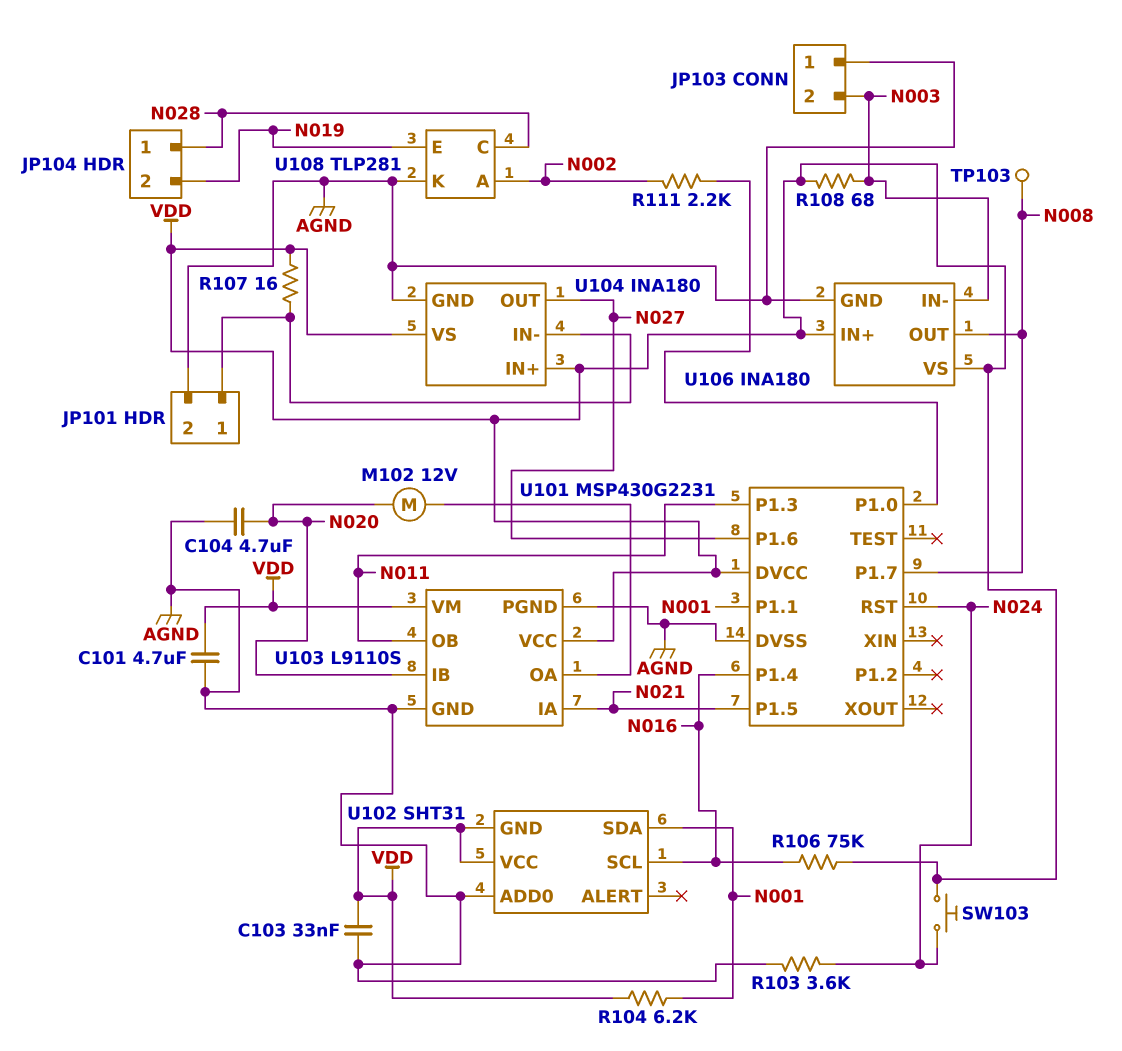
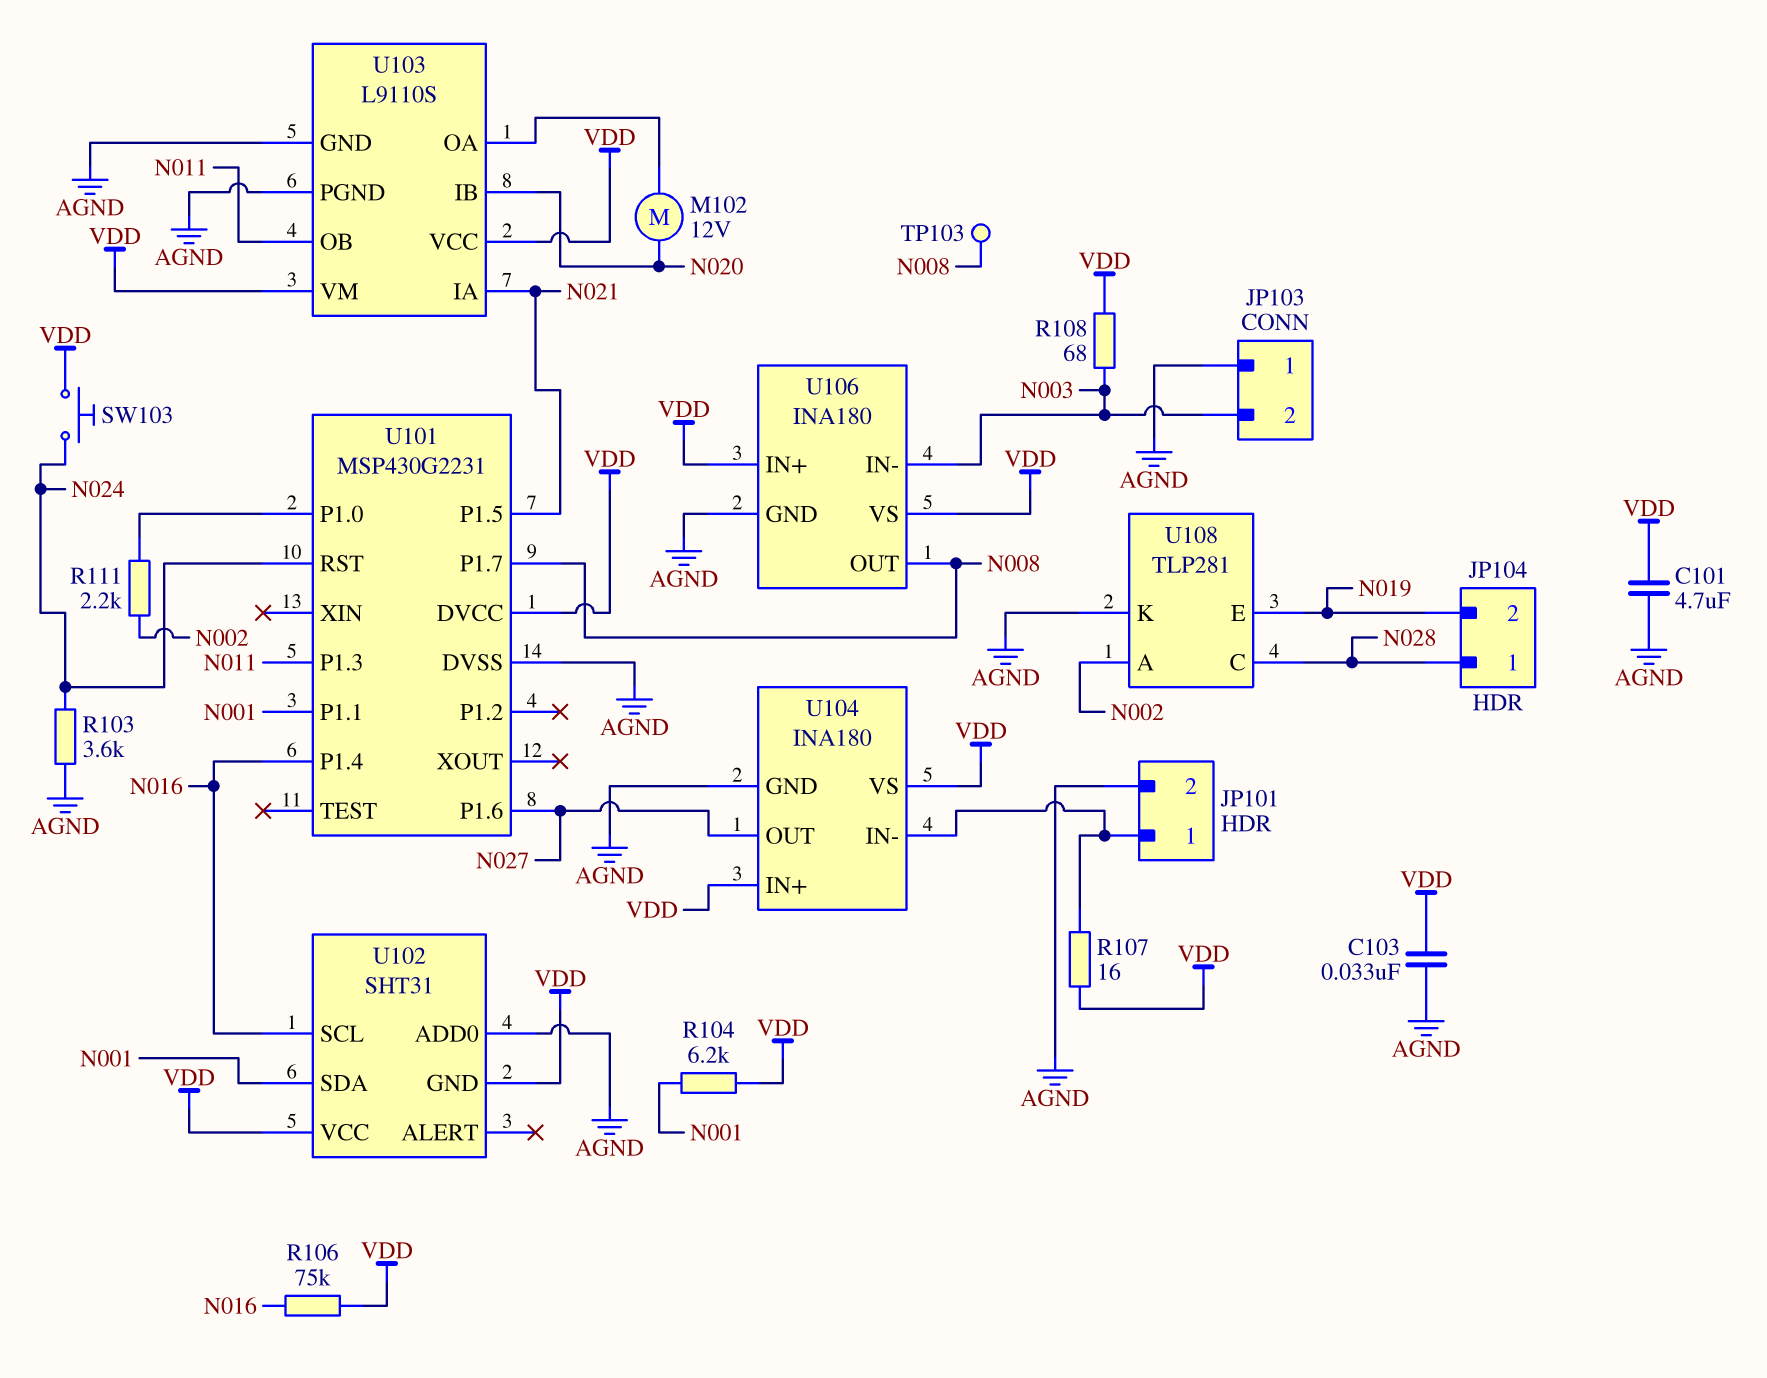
C104: 4.7uF (AGND, N020) -> none

